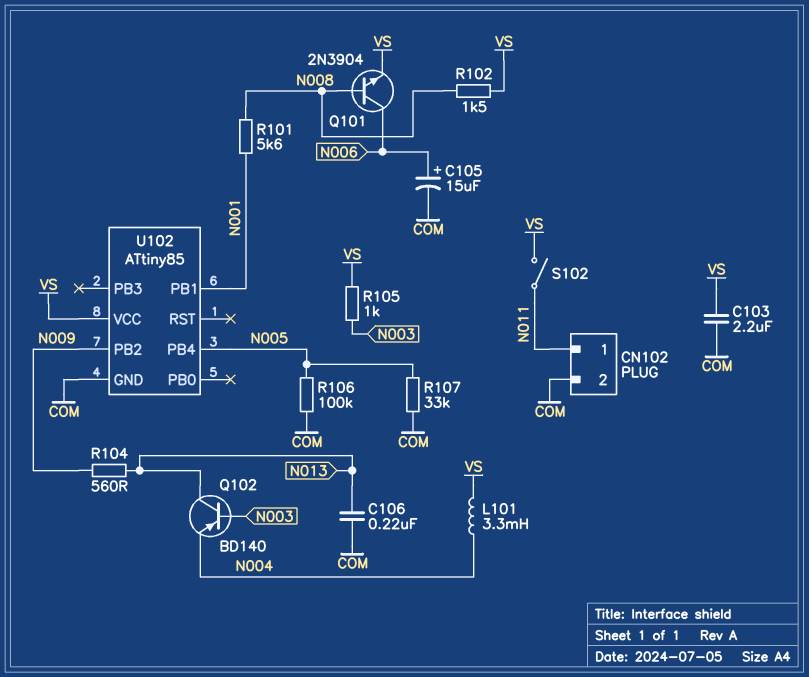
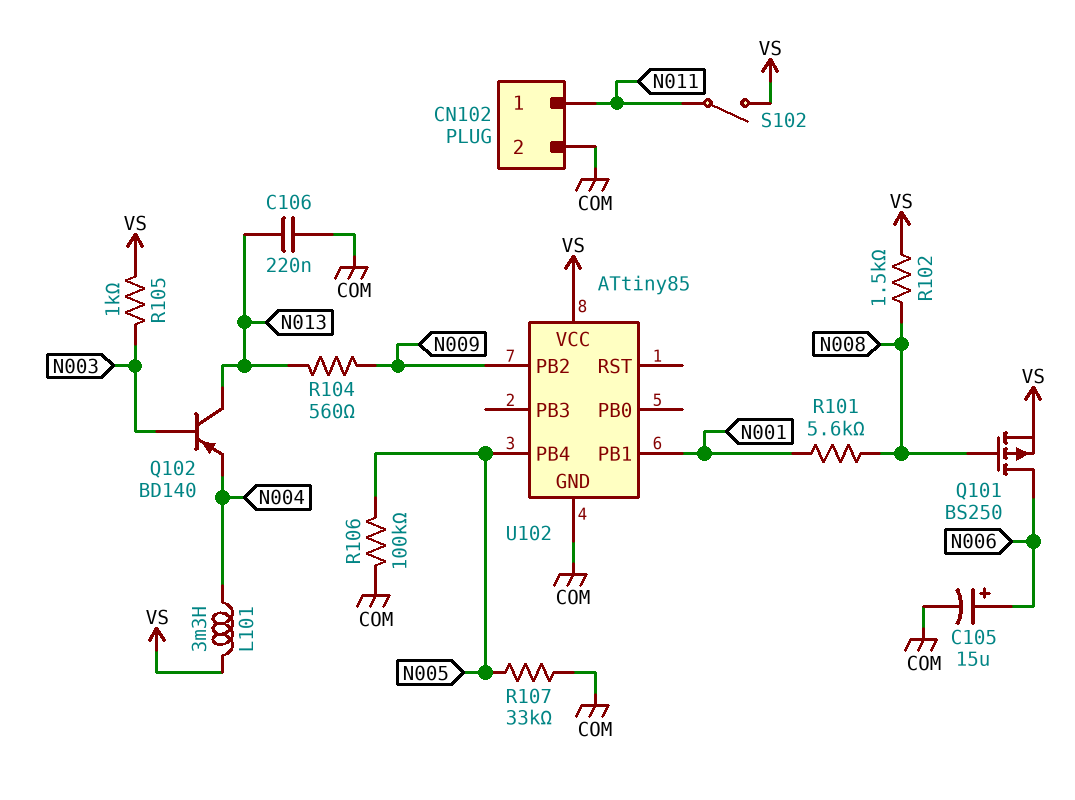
C103: 2.2uF (COM, VS) -> none
Q101: NPN 2N3904 (B N008, C N006, E VS) -> PMOS BS250 (G N008, D N006, S VS)

